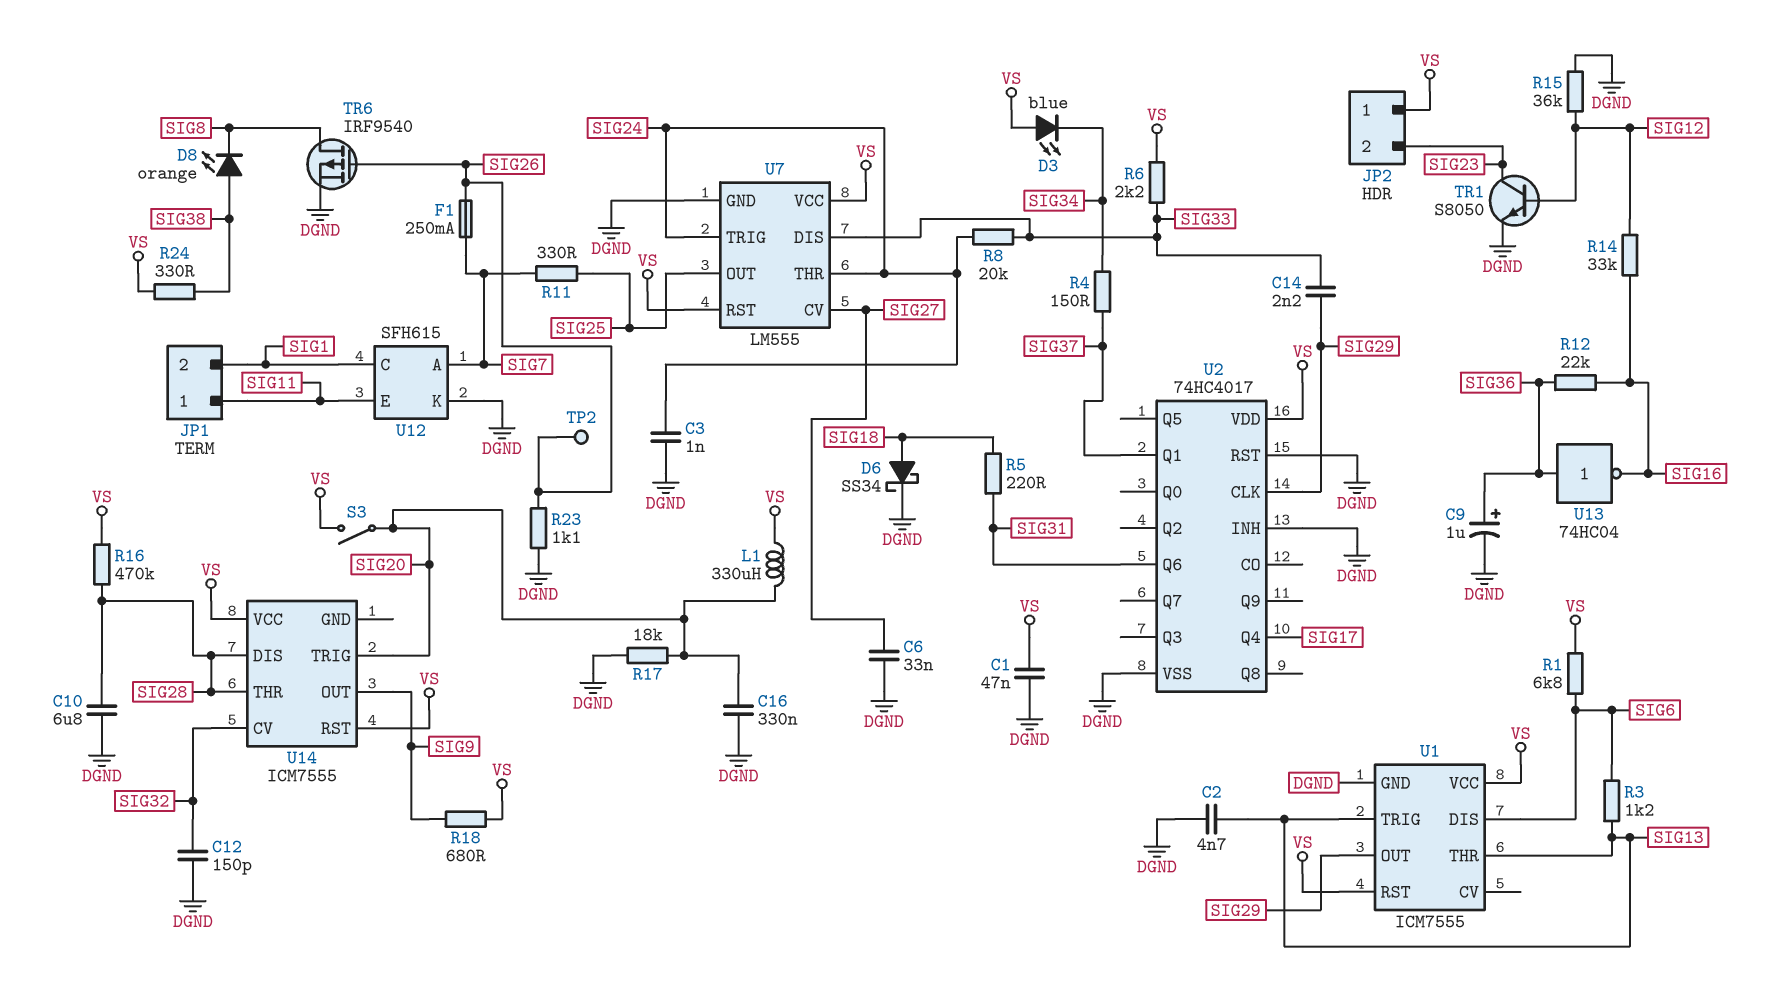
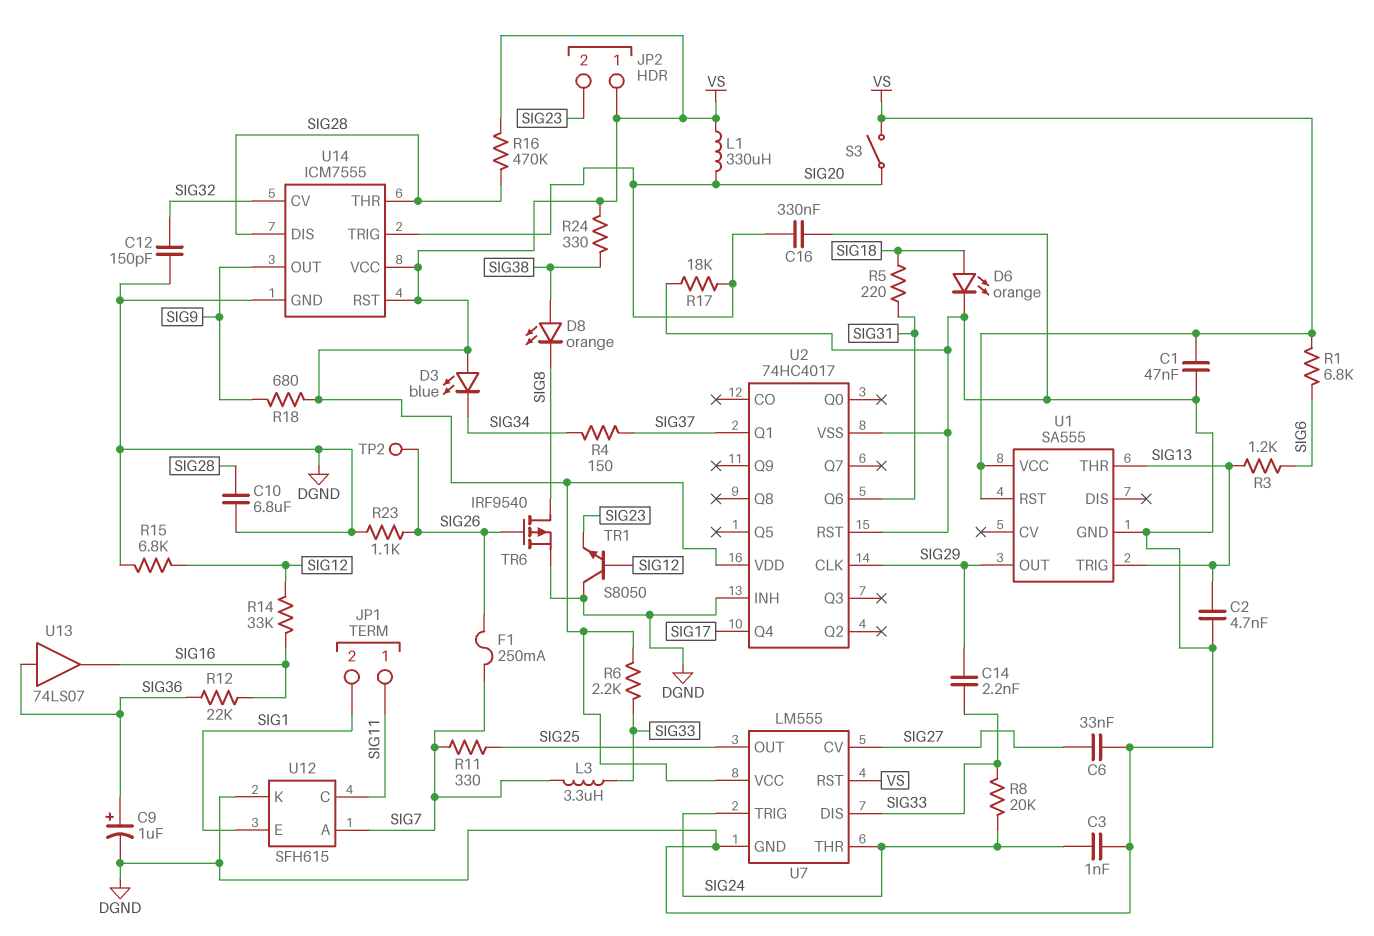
D6: schottky SS34 (A SIG18, K DGND) -> LED orange (A SIG18, K DGND)
L3: none -> 3.3uH (SIG7, SIG33)
R15: 36k (DGND, SIG12) -> 6.8k (DGND, SIG12)
TR1: NPN S8050 (B SIG12, C SIG23, E DGND) -> NPN S8050 (B SIG12, C DGND, E SIG23)
U1: ICM7555 -> SA555
U1 pin DIS: SIG6 -> none
U12 pin C: SIG1 -> SIG11
U12 pin E: SIG11 -> SIG1
U13: NOT 74HC04 (in SIG36, out SIG16) -> buffer 74LS07 (in SIG36, out SIG16)
U14 pin GND: none -> DGND

